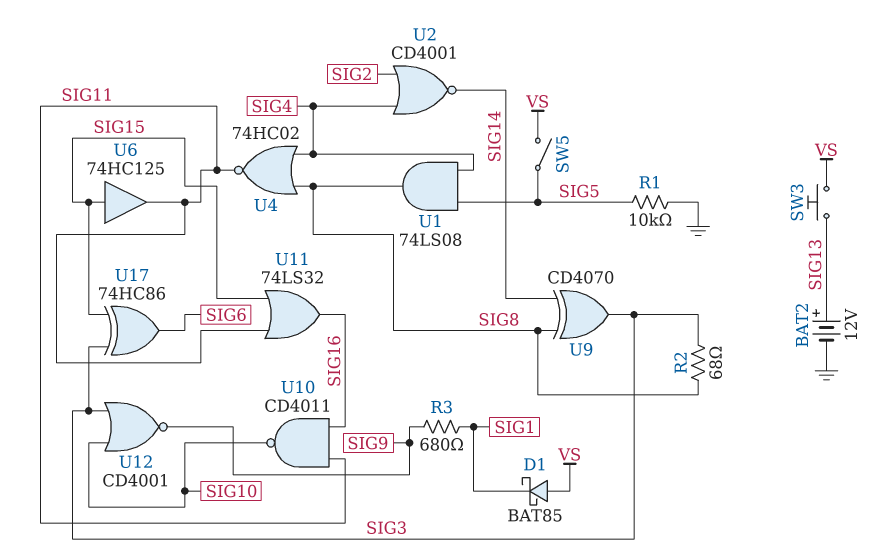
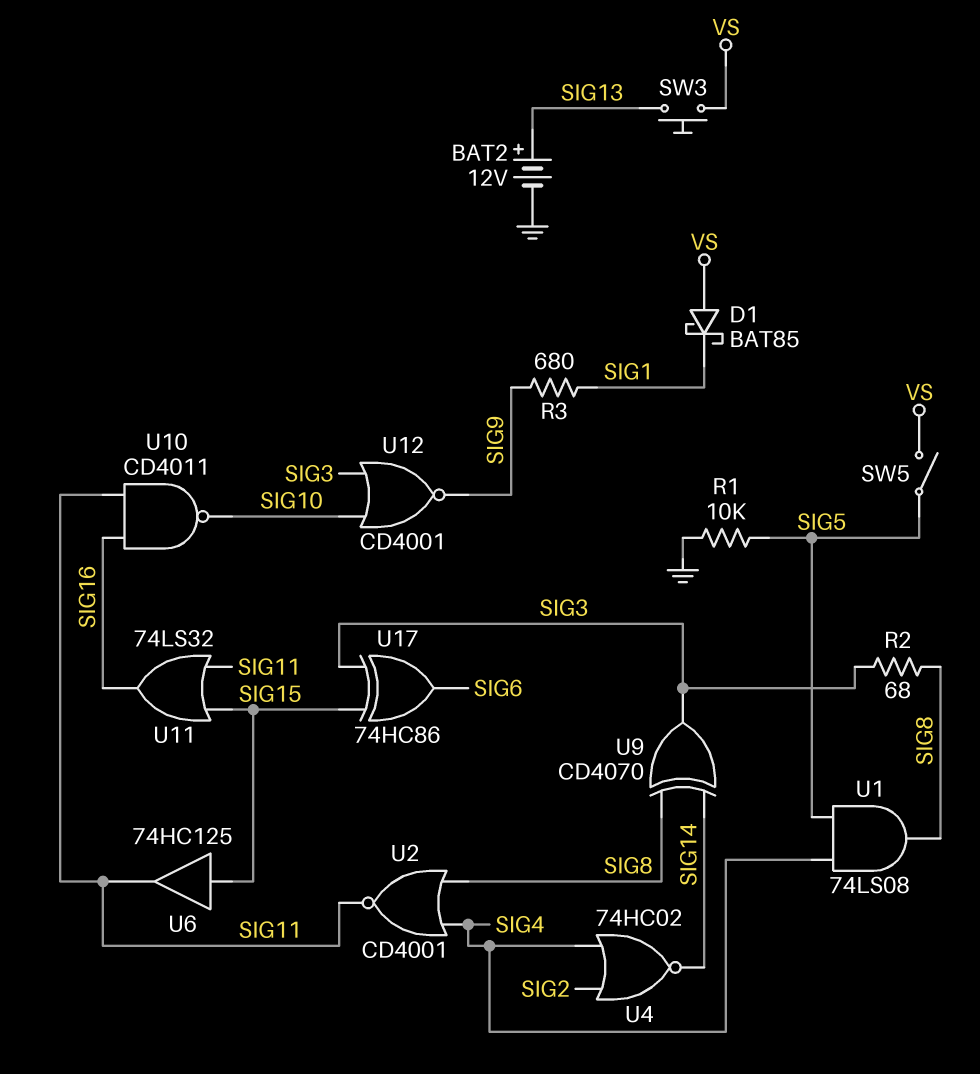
U2: NOR CD4001 (in SIG2, in SIG4, out SIG14) -> NOR CD4001 (in SIG4, in SIG8, out SIG11)
U4: NOR 74HC02 (in SIG4, in SIG8, out SIG11) -> NOR 74HC02 (in SIG2, in SIG4, out SIG14)

